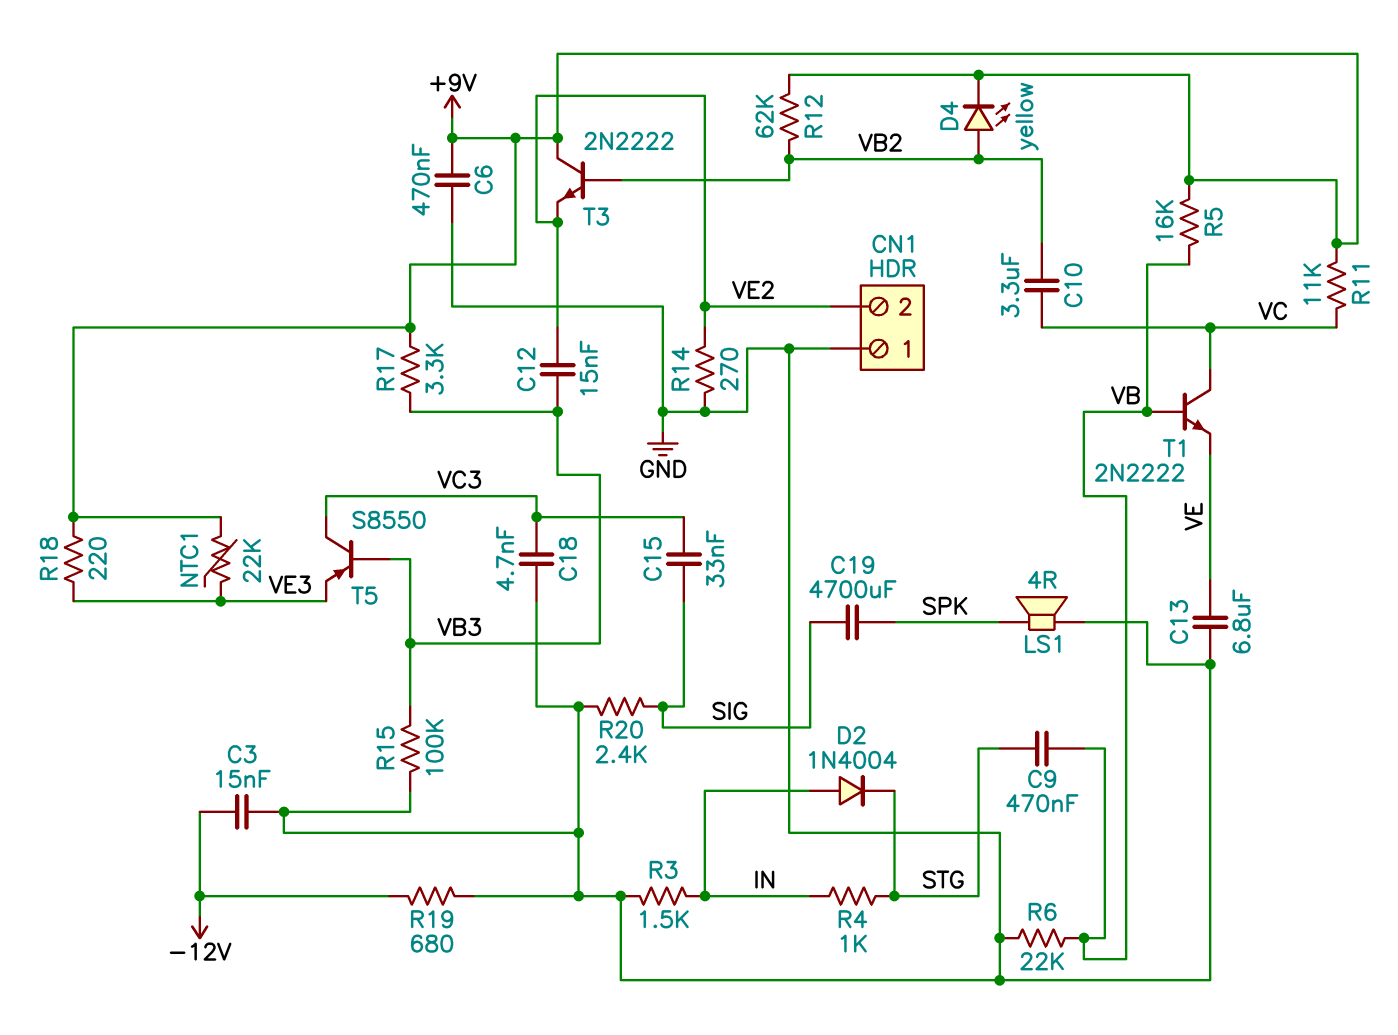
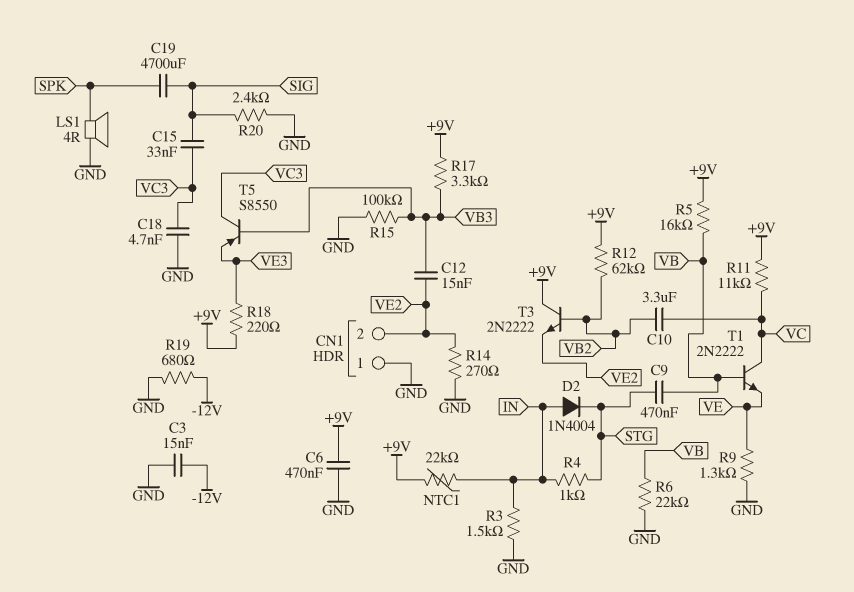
C13: 6.8uF (GND, VE) -> none
D4: LED yellow (A VB2, K +9V) -> none
NTC1: 22k (+9V, VE3) -> 22k (+9V, IN)
R9: none -> 1.3k (GND, VE)

